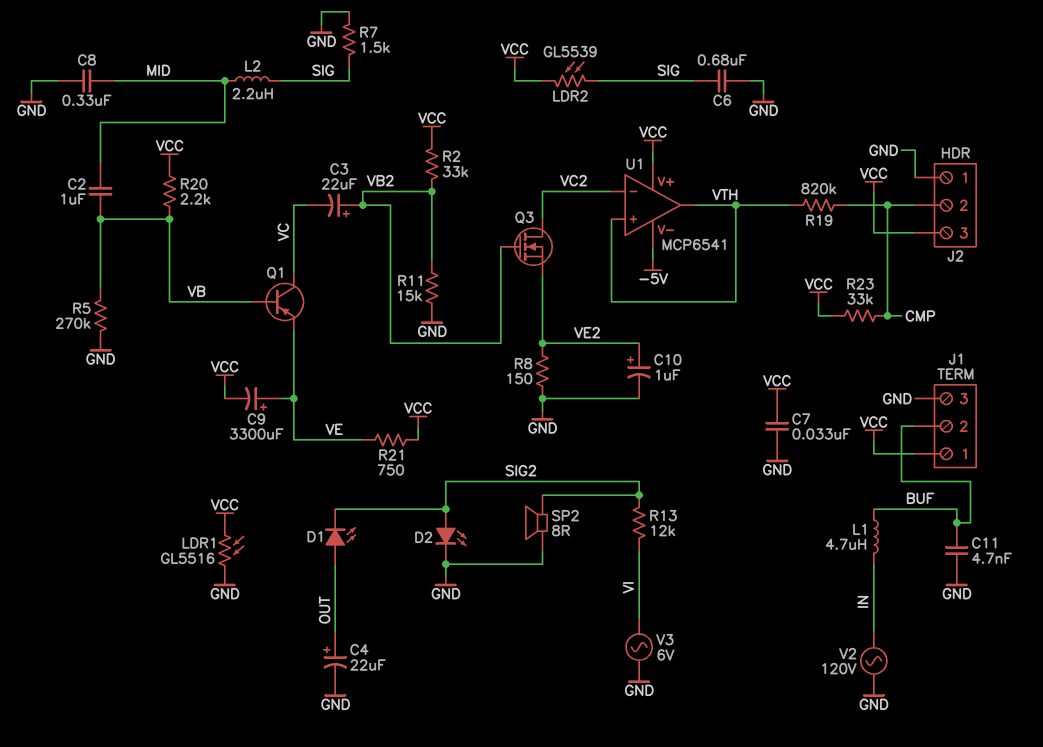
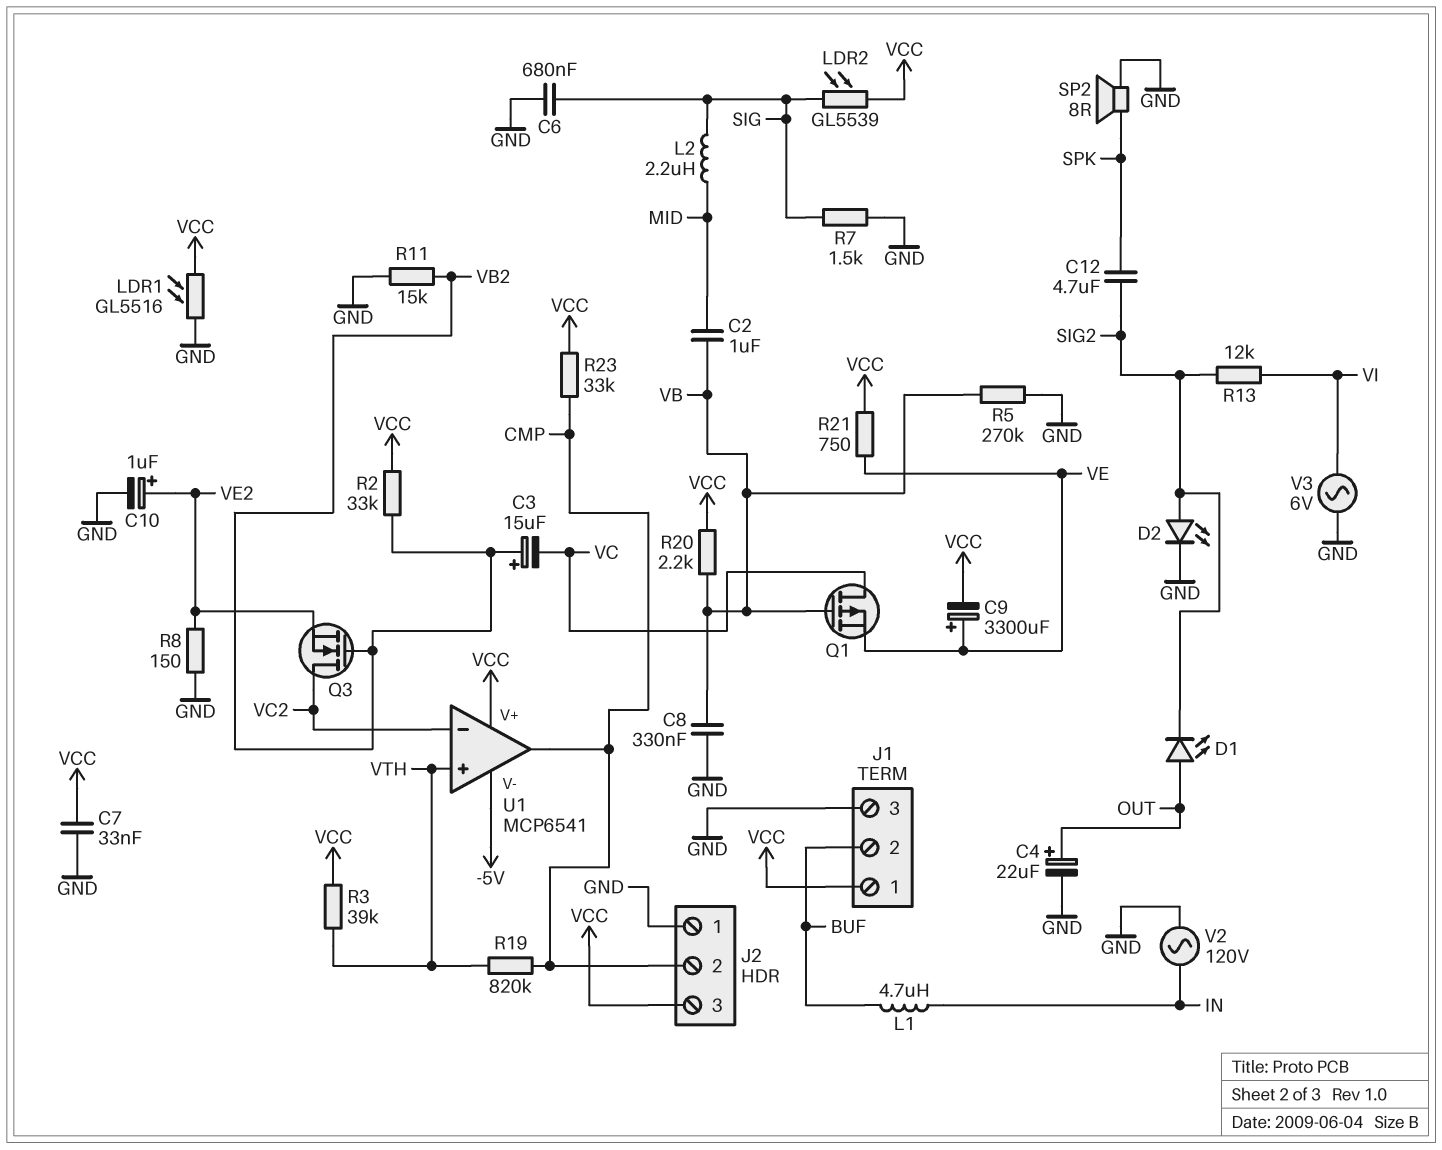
C3: 22uF (plus VB2, minus VC) -> 15uF (plus VB2, minus VC)
C8: 330nF (GND, MID) -> 330nF (GND, VB)
C11: 4.7nF (BUF, GND) -> none
C12: none -> 4.7uF (SIG2, SPK)
Q1: PNP (B VB, C VC, E VE) -> PMOS (G VB, D VC, S VE)
R3: none -> 39k (VCC, VTH)
SP2: speaker 8R (GND, SIG2) -> speaker 8R (GND, SPK)
U1 pin out: VTH -> CMP

